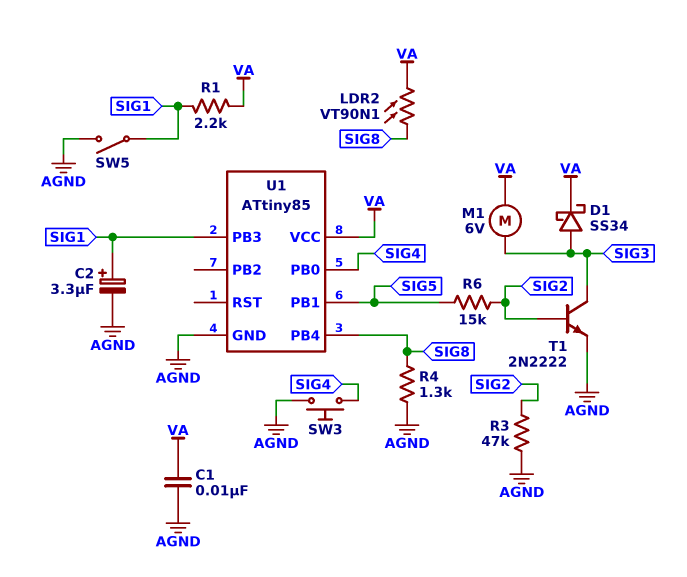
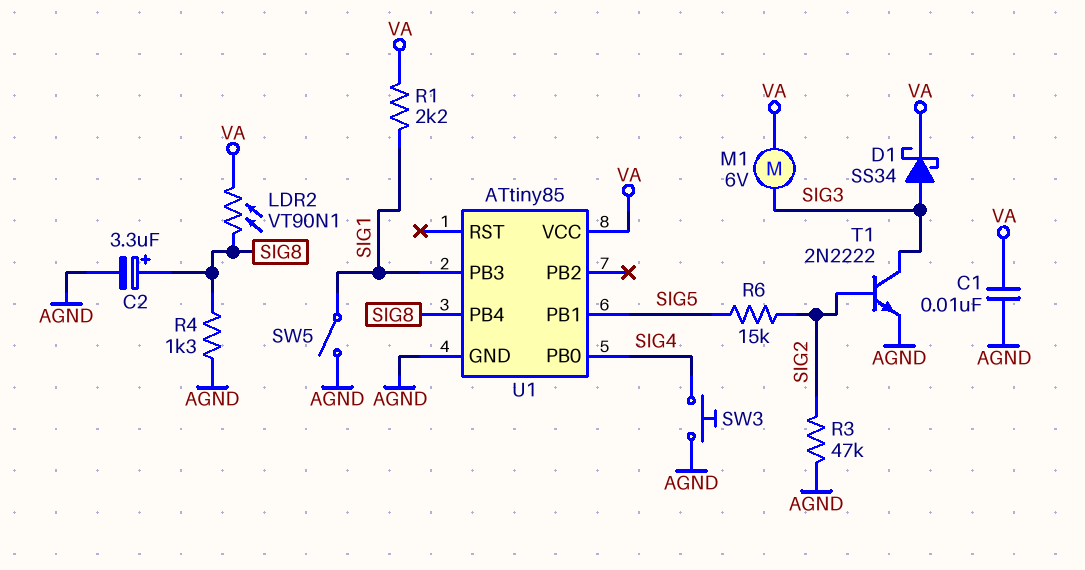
C2: 3.3uF (plus SIG1, minus AGND) -> 3.3uF (plus SIG8, minus AGND)

